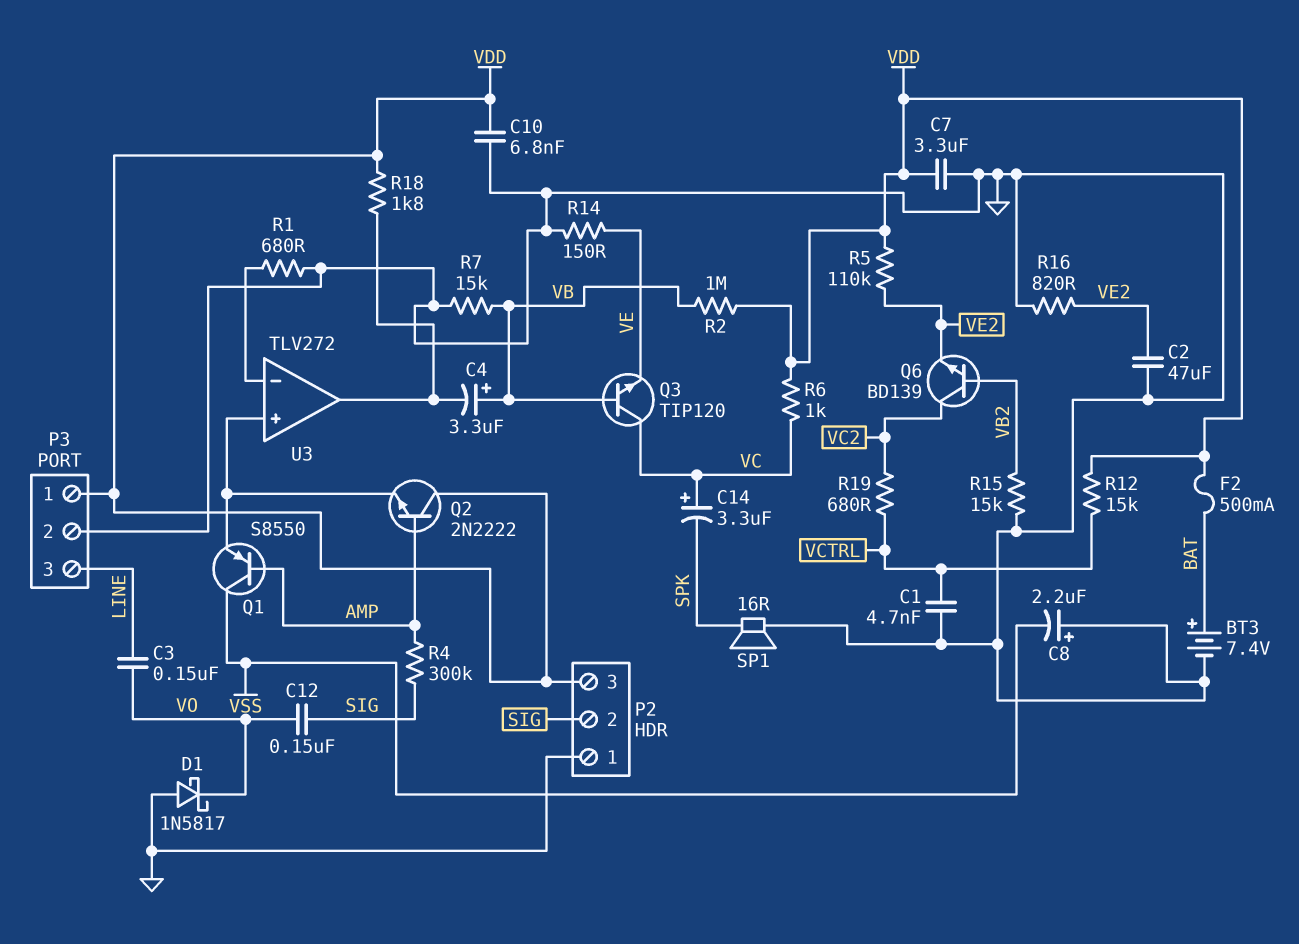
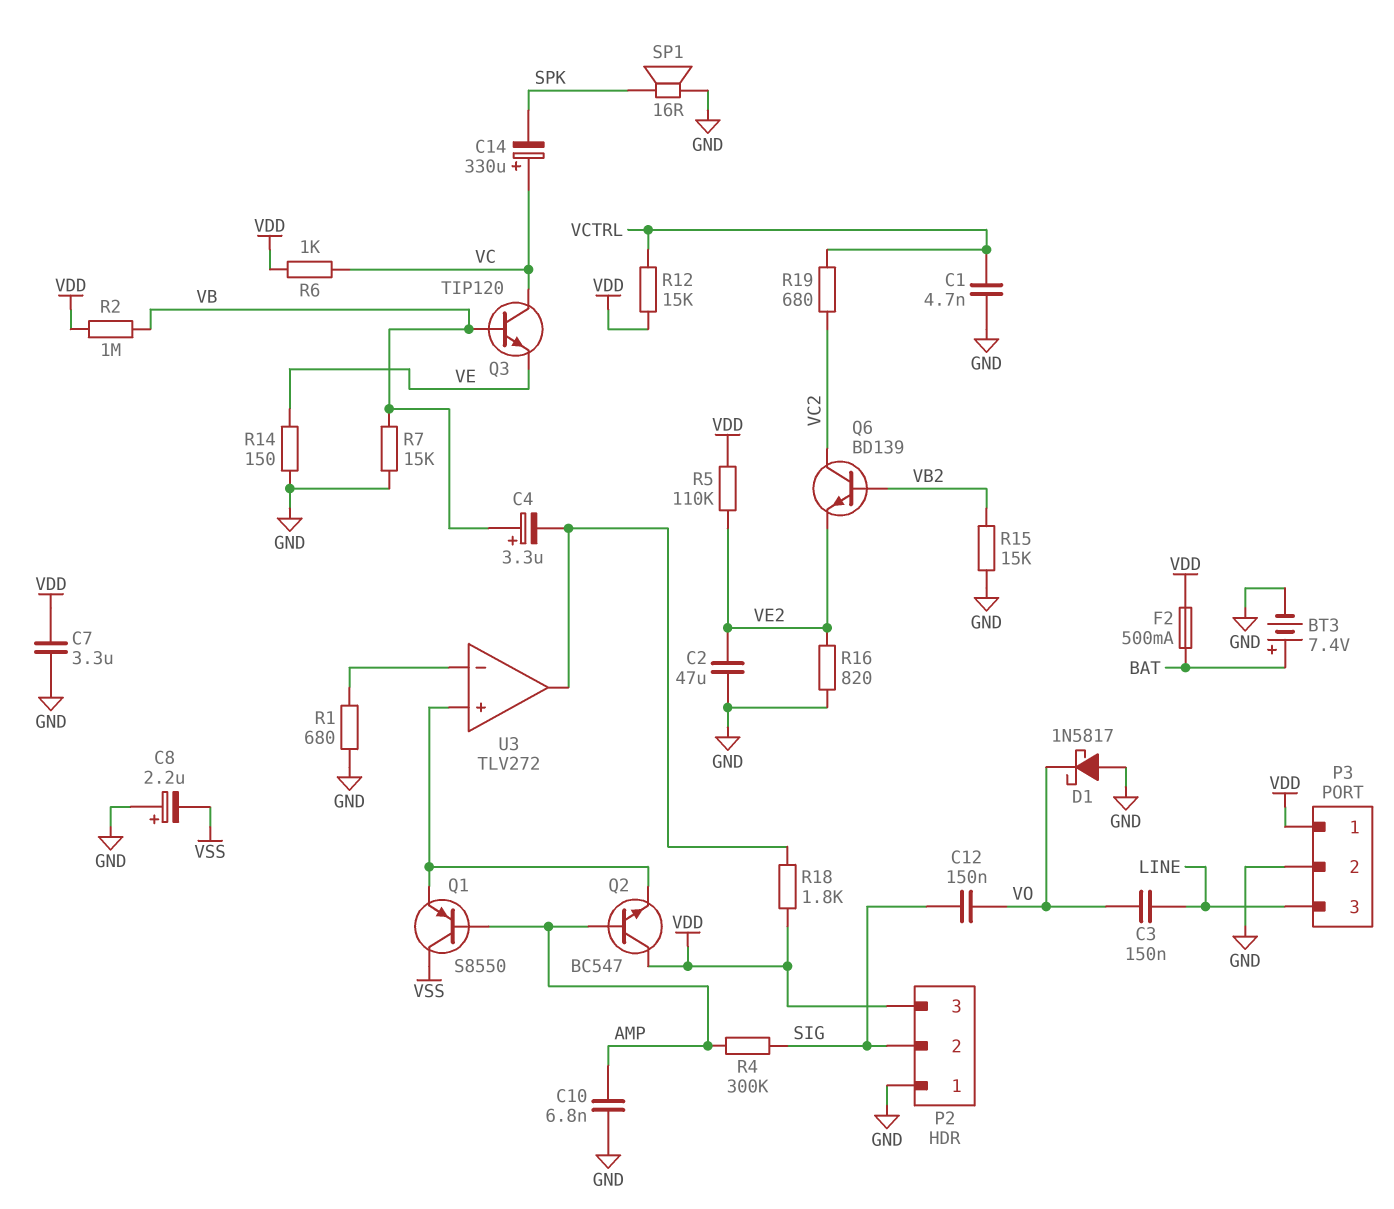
C10: 6.8nF (GND, VDD) -> 6.8nF (AMP, GND)
C14: 3.3uF (plus VC, minus SPK) -> 330uF (plus VC, minus SPK)
Q2: NPN 2N2222 (B AMP, C VDD, E U3/in+) -> NPN BC547 (B AMP, C VDD, E U3/in+)

